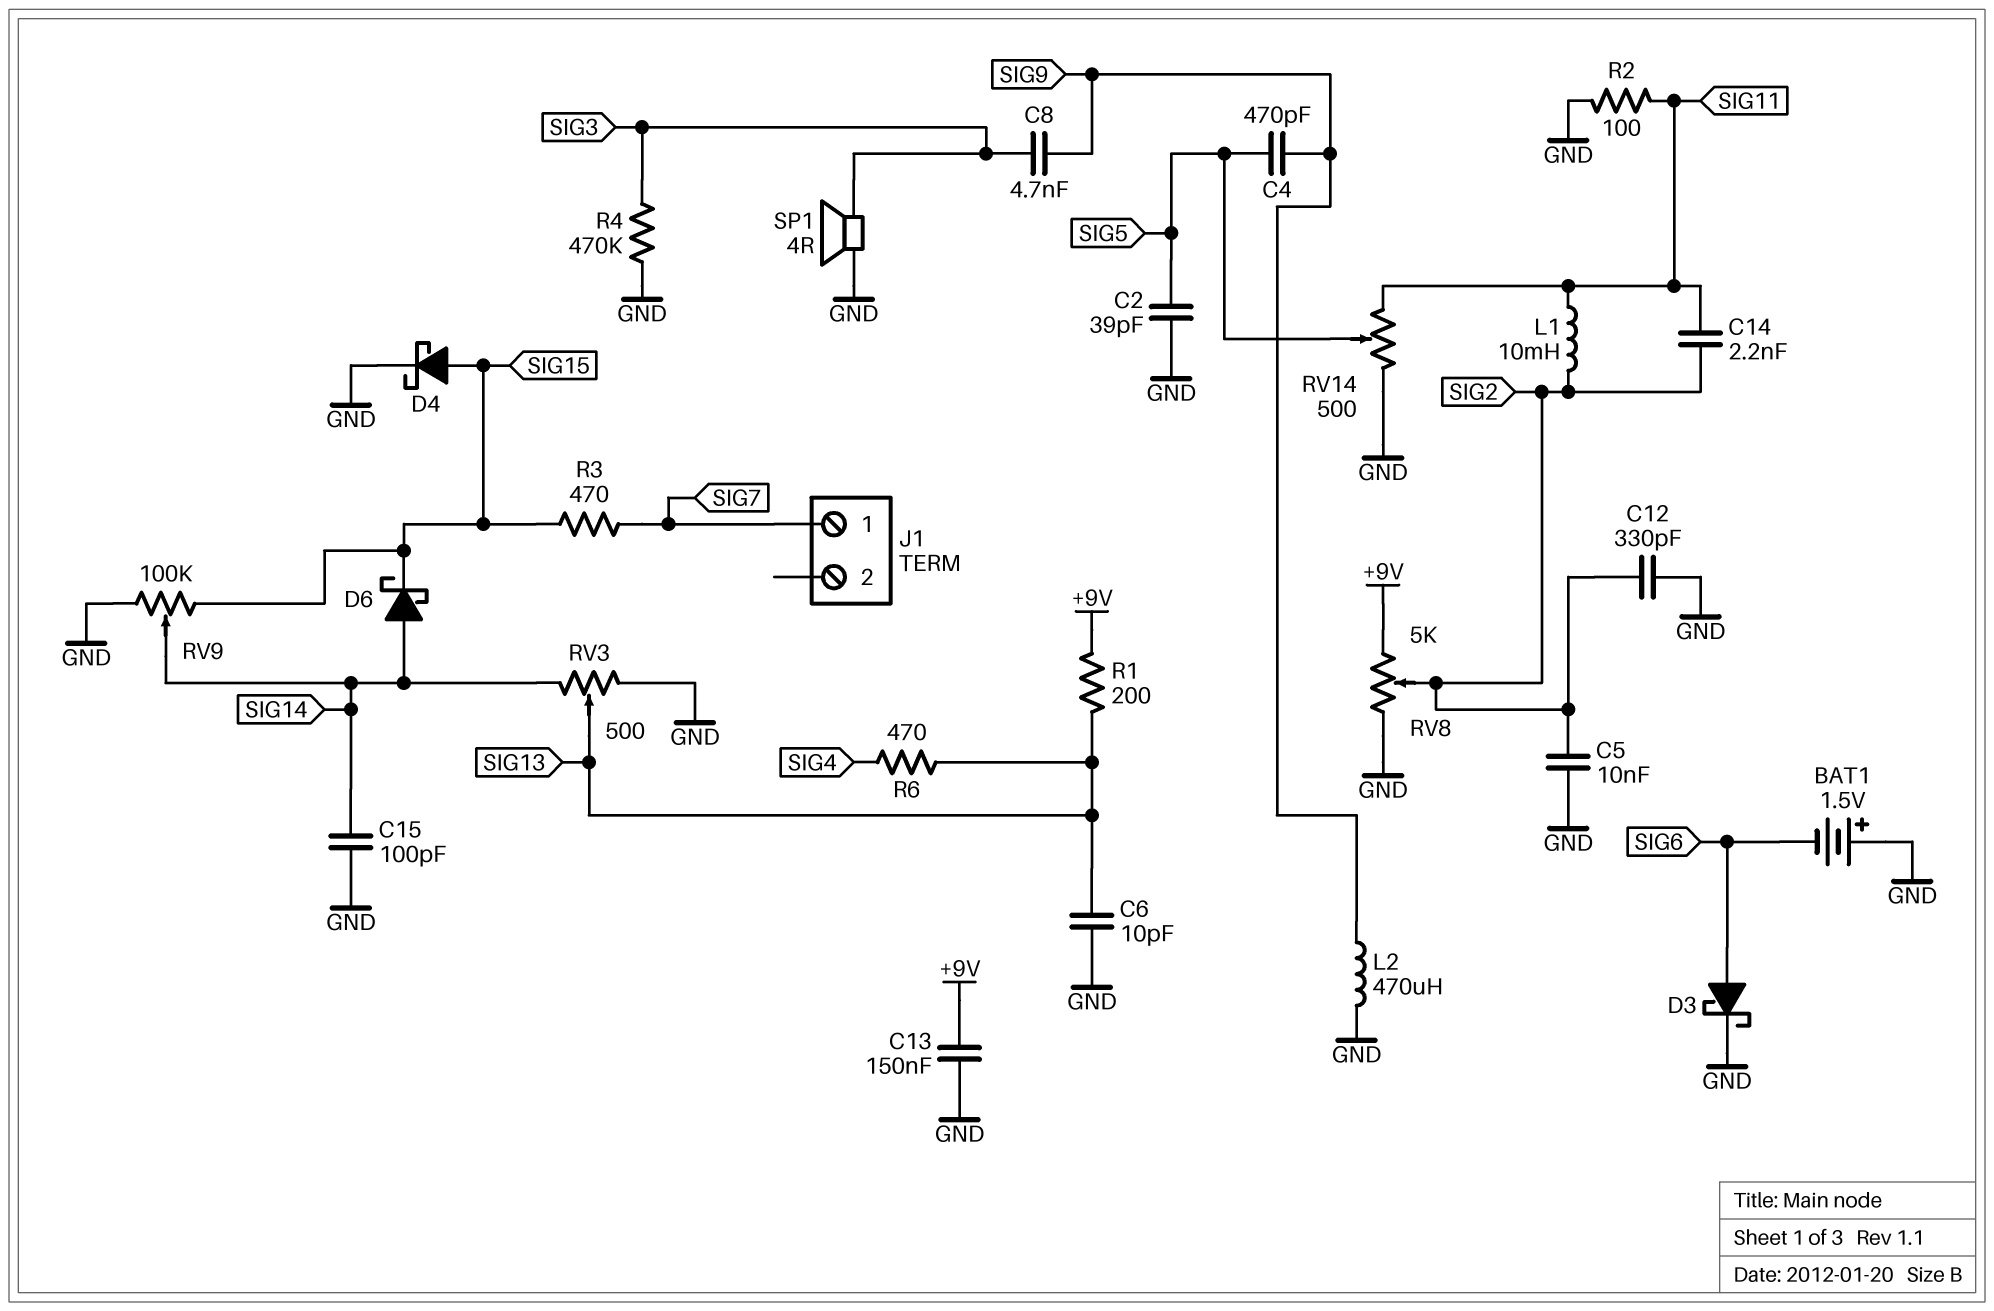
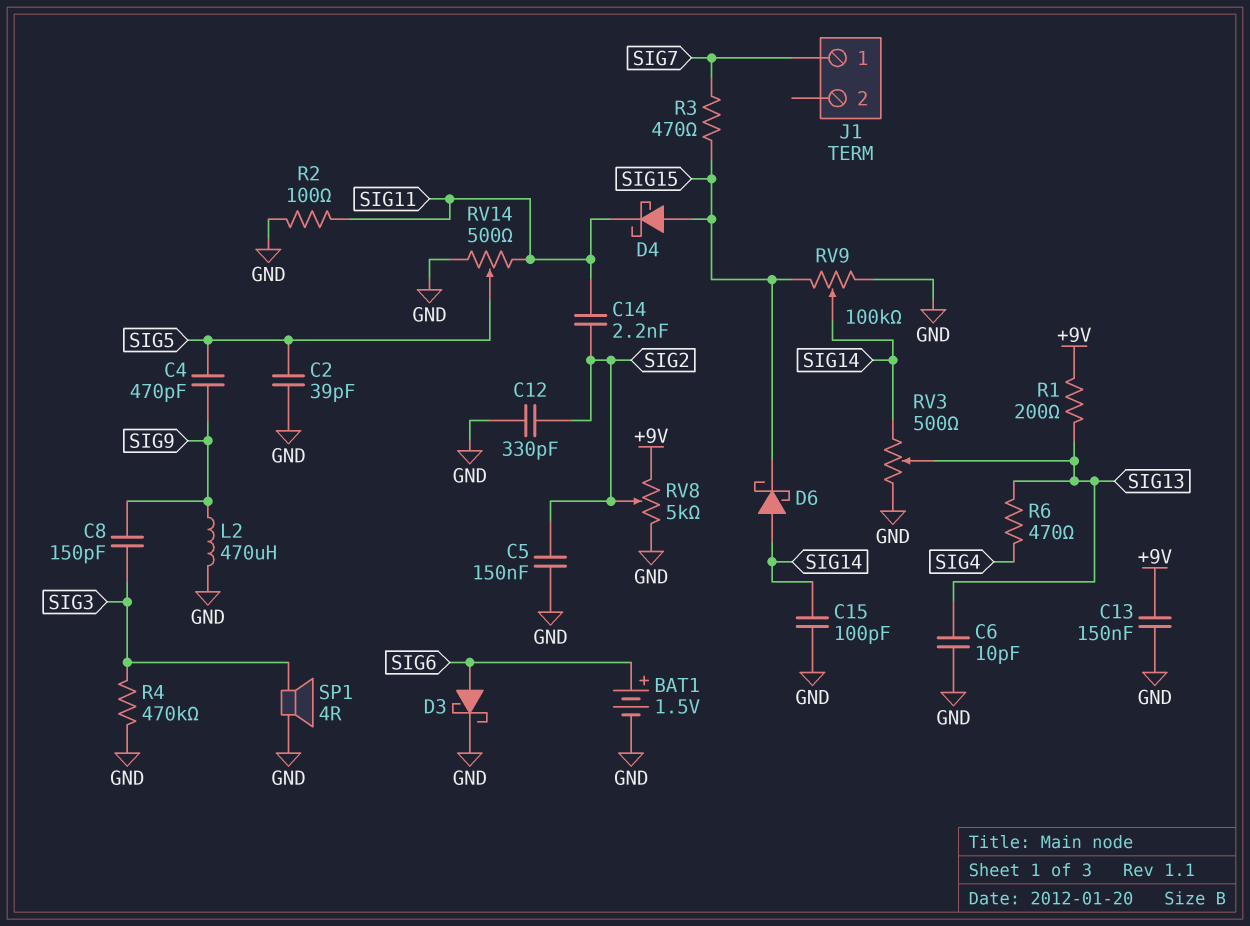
BAT1: 1.5V (plus GND, minus SIG6) -> 1.5V (plus SIG6, minus GND)
C5: 10nF (GND, SIG2) -> 150nF (GND, SIG2)
C8: 4.7nF (SIG3, SIG9) -> 150pF (SIG3, SIG9)
D4: schottky (A SIG15, K GND) -> schottky (A SIG15, K SIG11)
L1: 10mH (SIG2, SIG11) -> none

